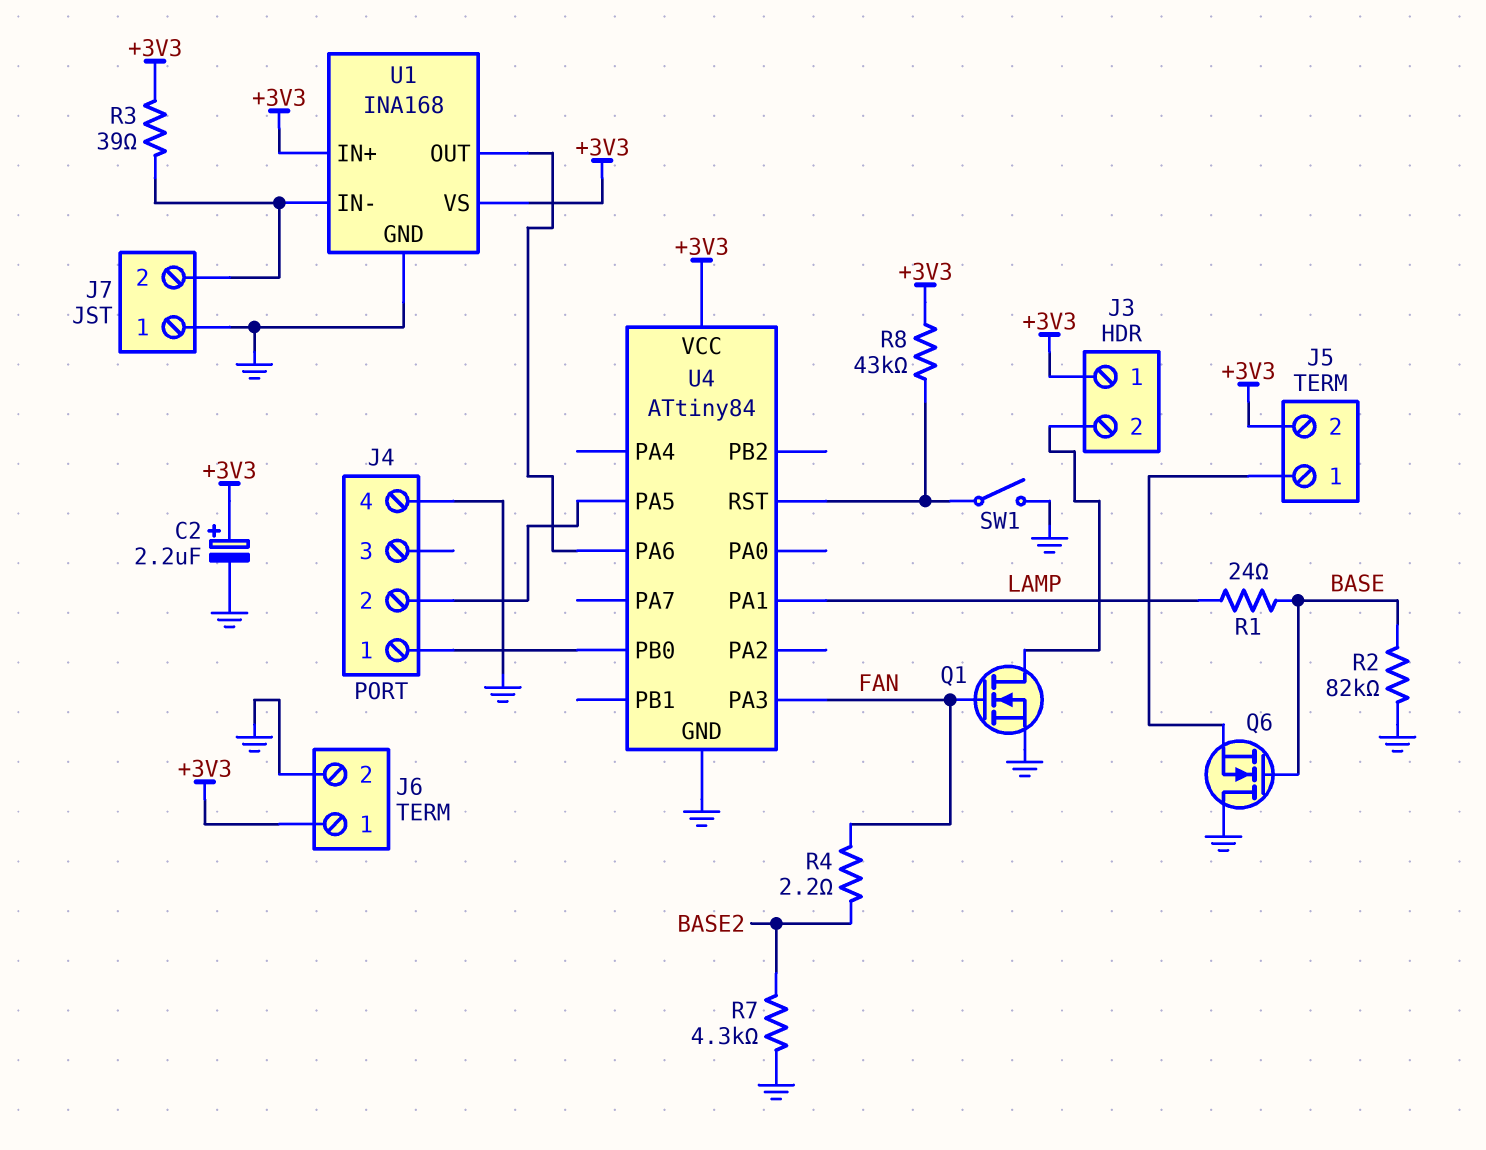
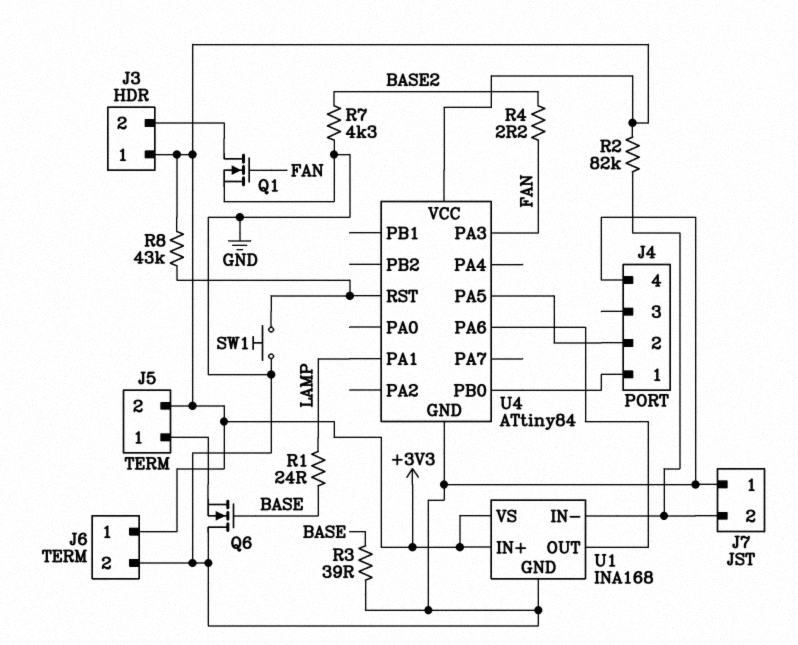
C2: 2.2uF (plus +3V3, minus GND) -> none
R2: 82k (BASE, GND) -> 82k (+3V3, J7/2)
R3: 39 (+3V3, J7/2) -> 39 (BASE, GND)
SW1: switch (GND, U4/RST) -> button (GND, U4/RST)

